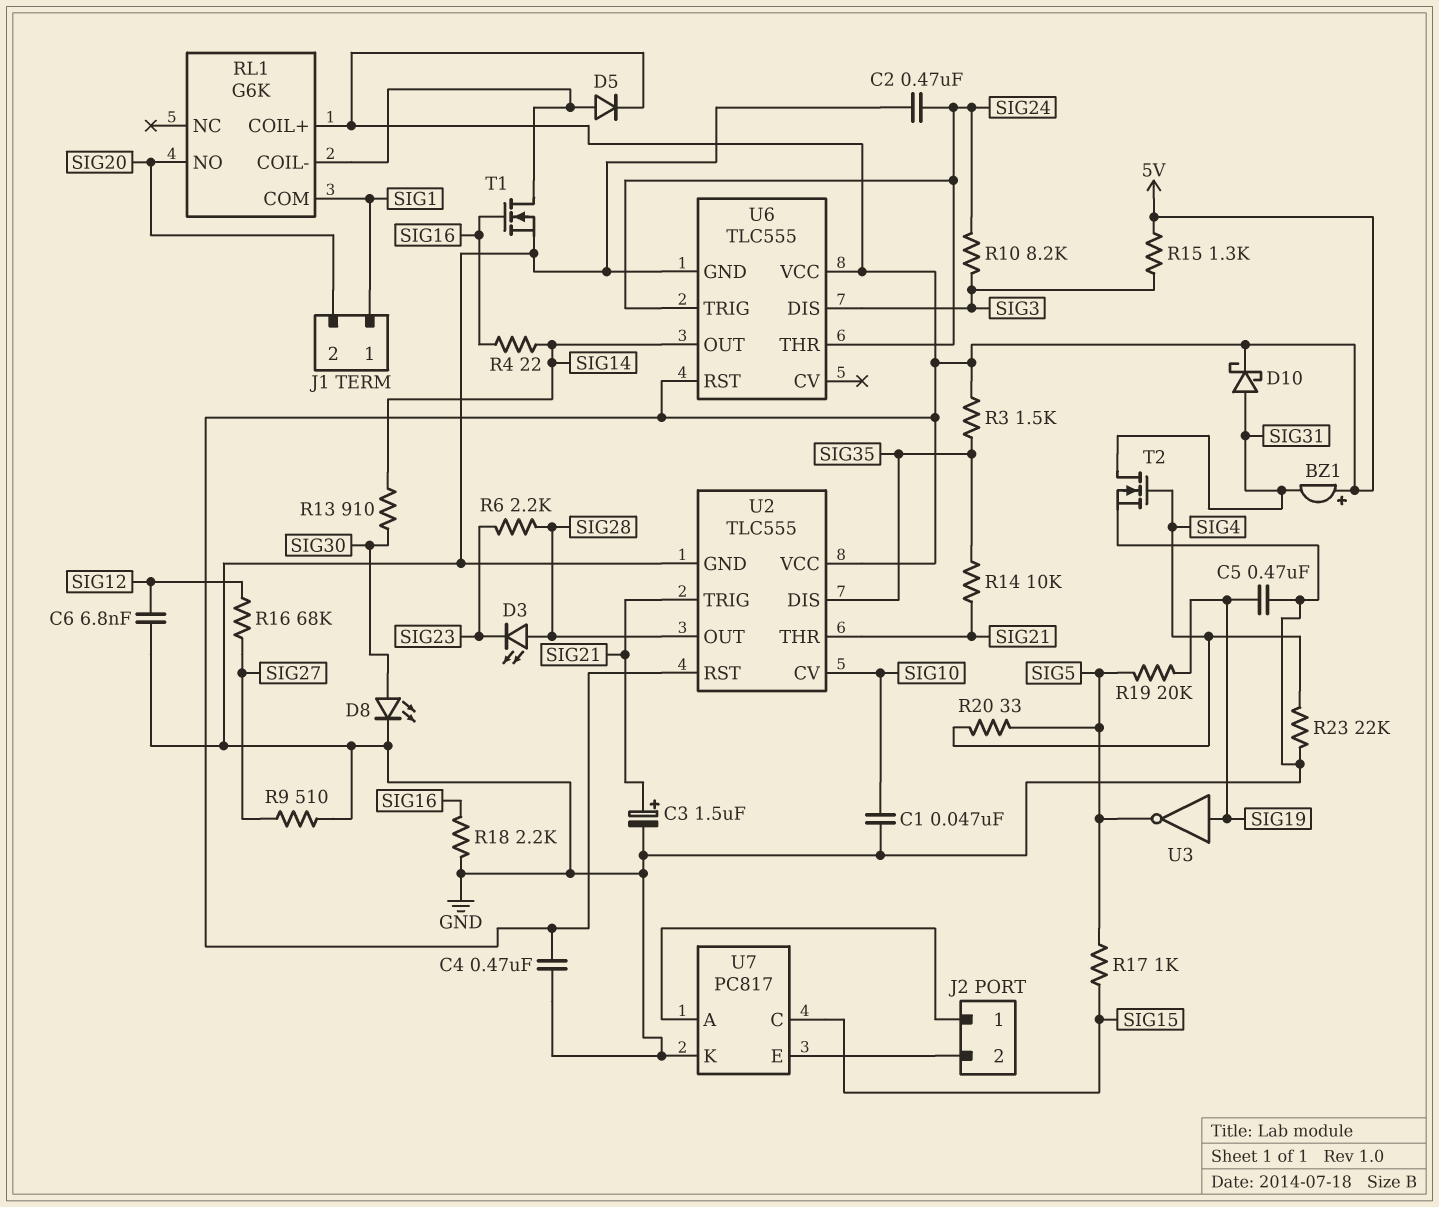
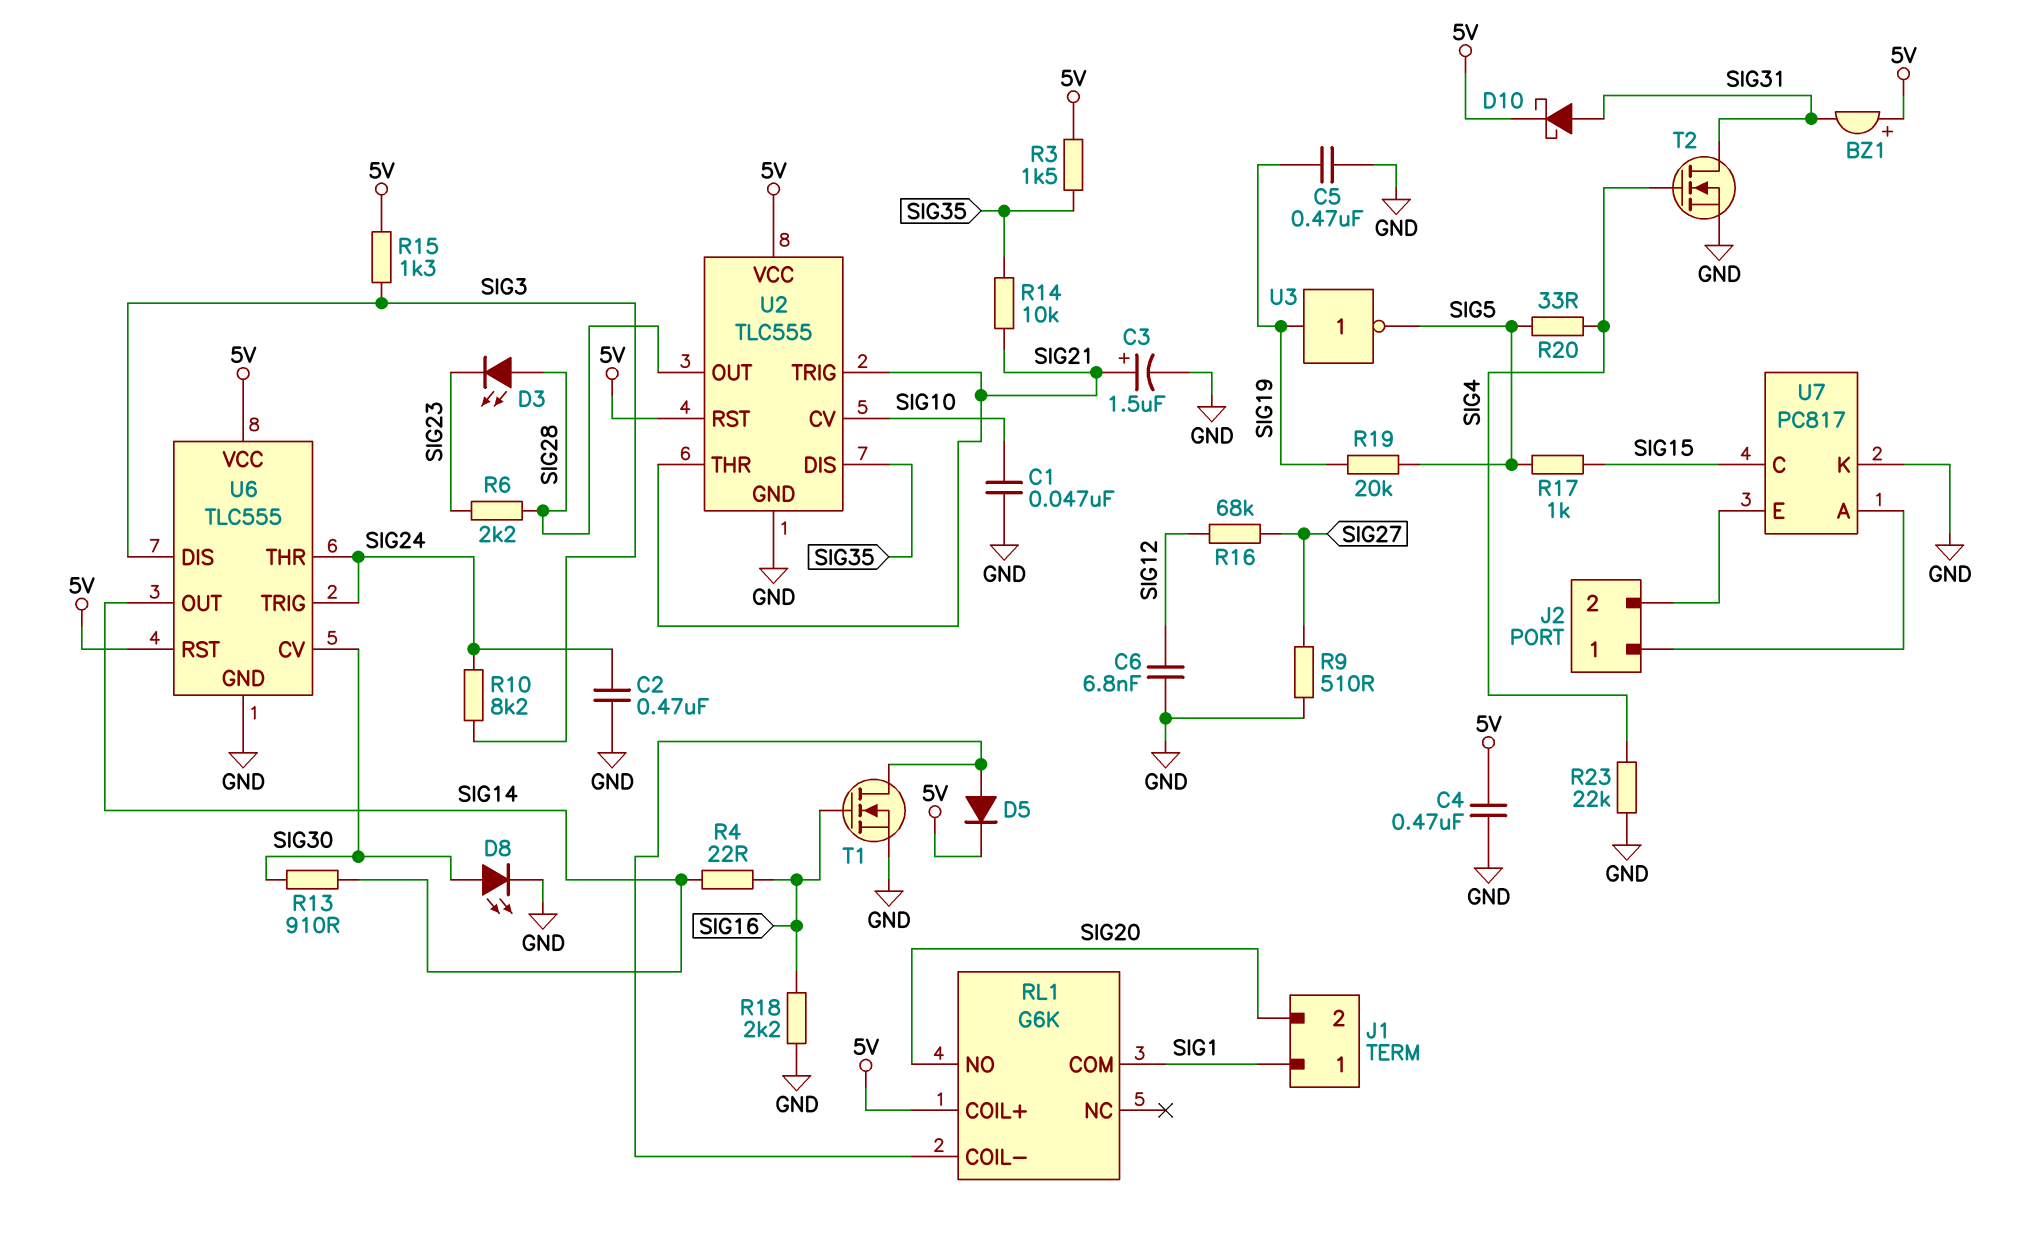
U6 pin CV: none -> SIG30

